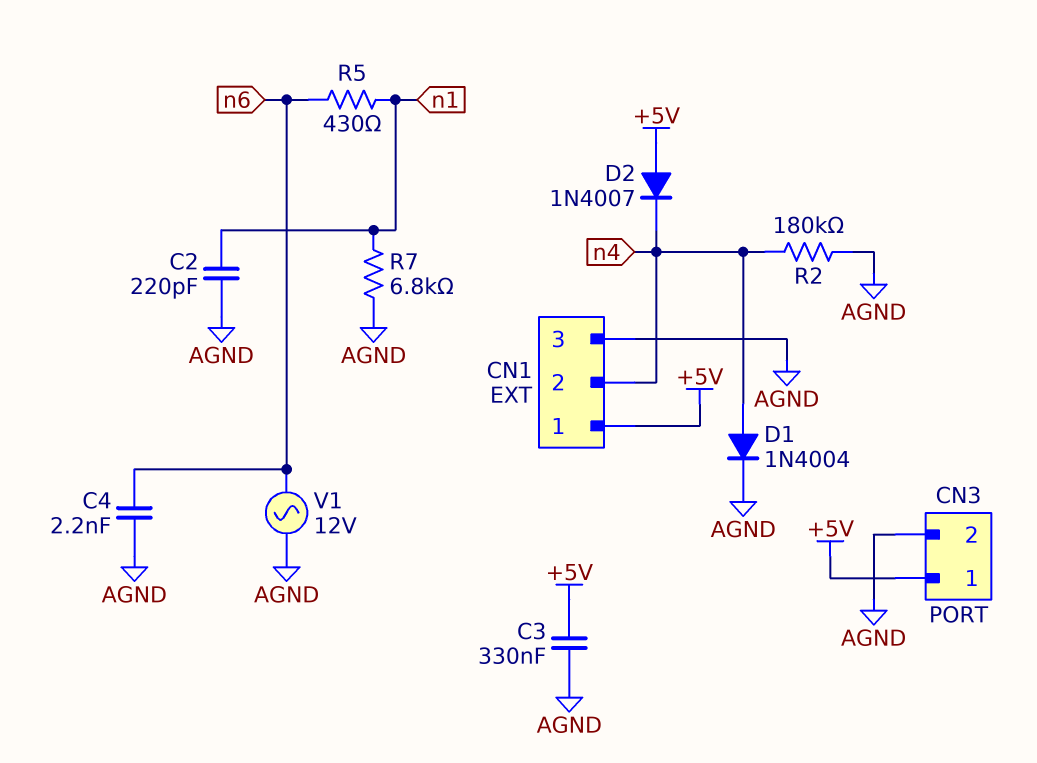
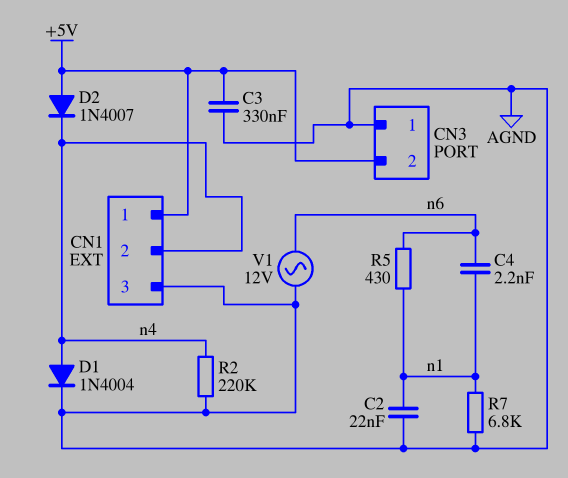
C2: 220pF (AGND, n1) -> 22nF (AGND, n1)
C4: 2.2nF (AGND, n6) -> 2.2nF (n1, n6)
CN3 pin 1: +5V -> AGND
CN3 pin 2: AGND -> +5V
R2: 180k (AGND, n4) -> 220k (AGND, n4)

